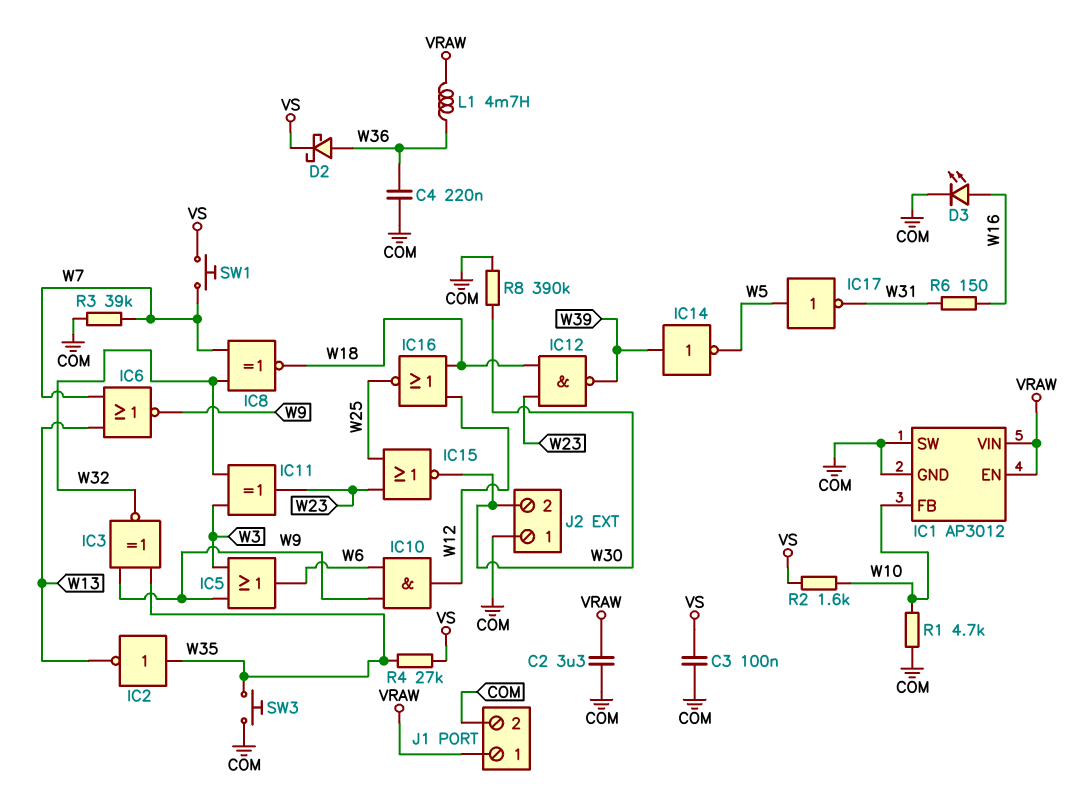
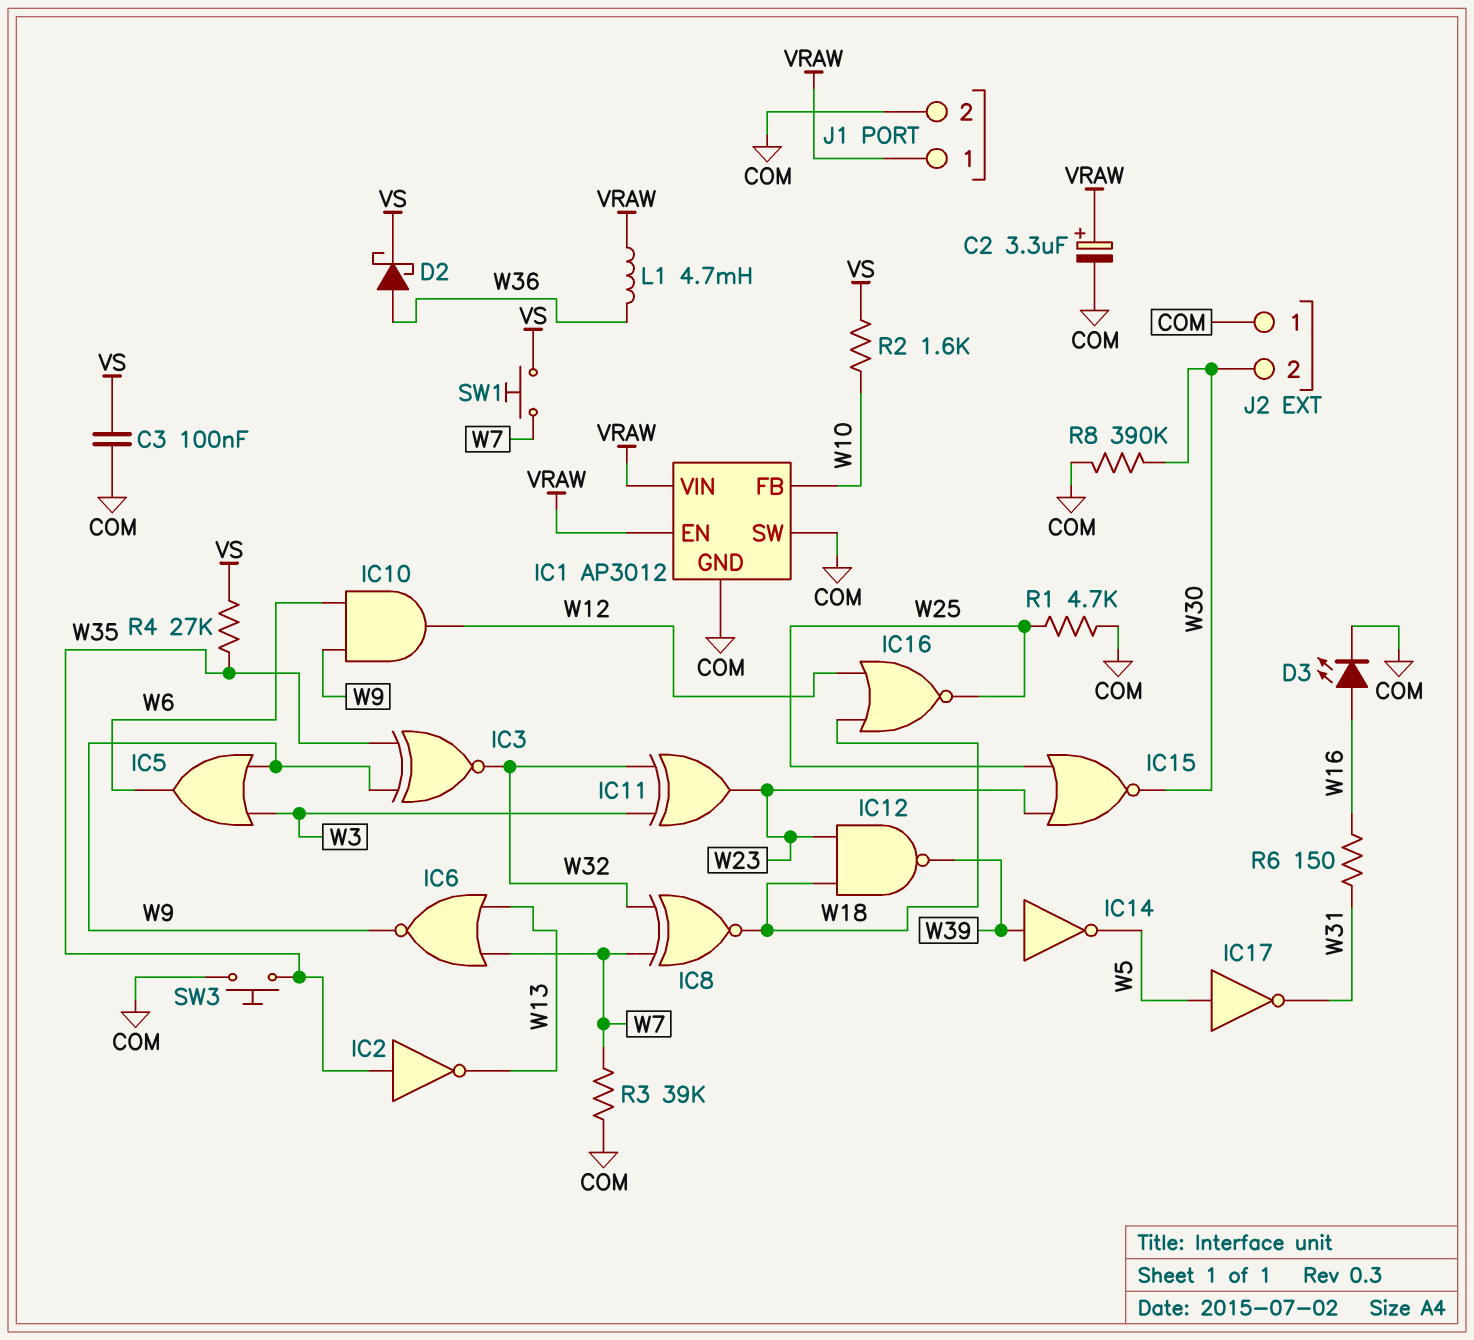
C2: 3.3uF (COM, VRAW) -> 3.3uF (plus VRAW, minus COM)
C4: 220nF (COM, W36) -> none
R1: 4.7k (COM, W10) -> 4.7k (COM, W25)

